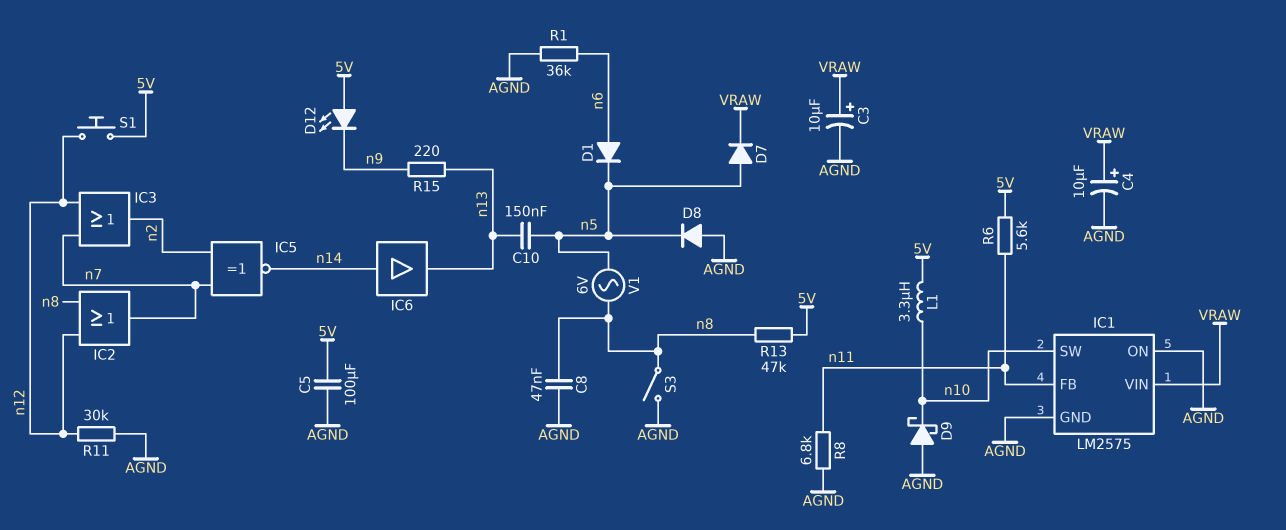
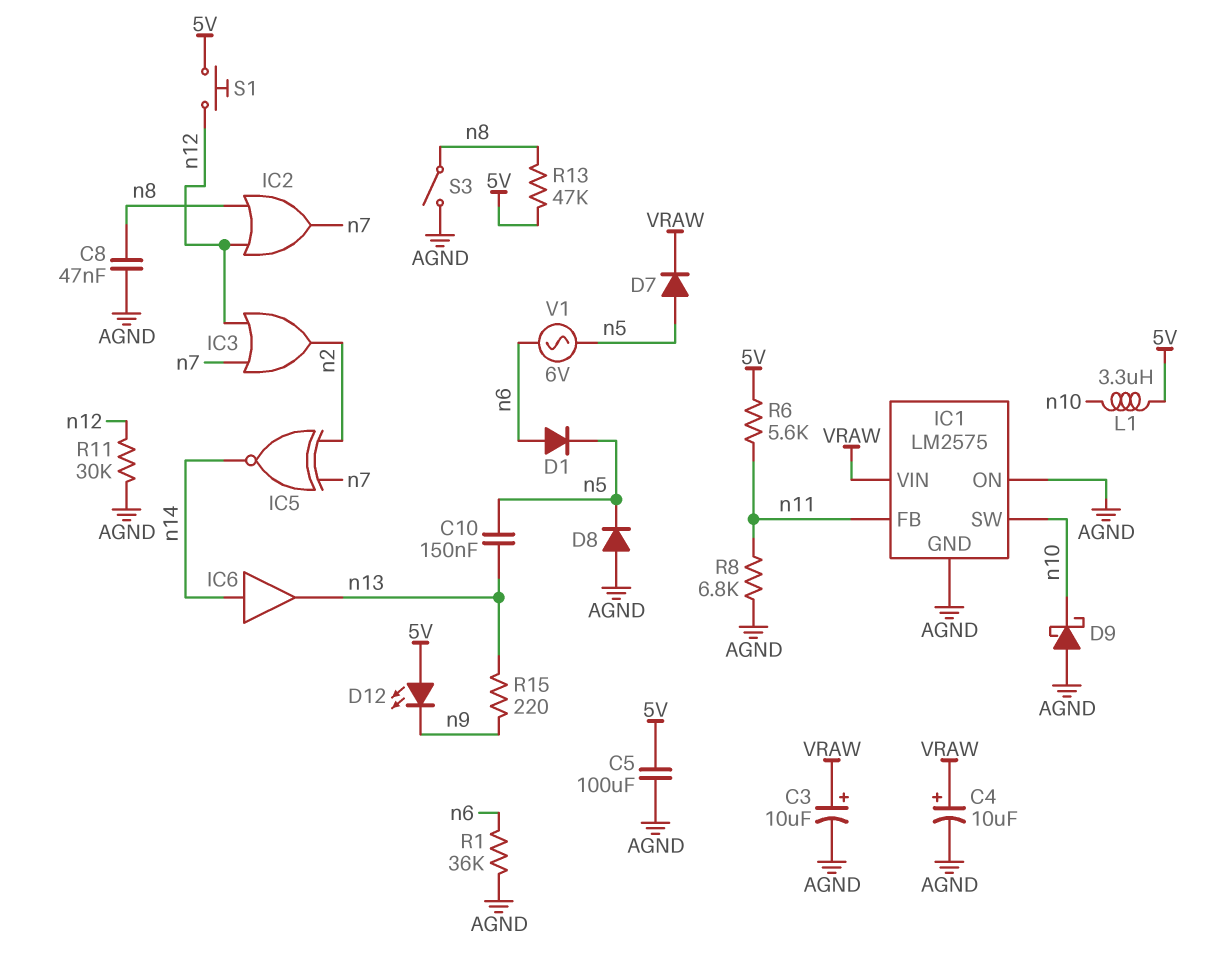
V1: AC 6V (n5, n8) -> AC 6V (n5, n6)

